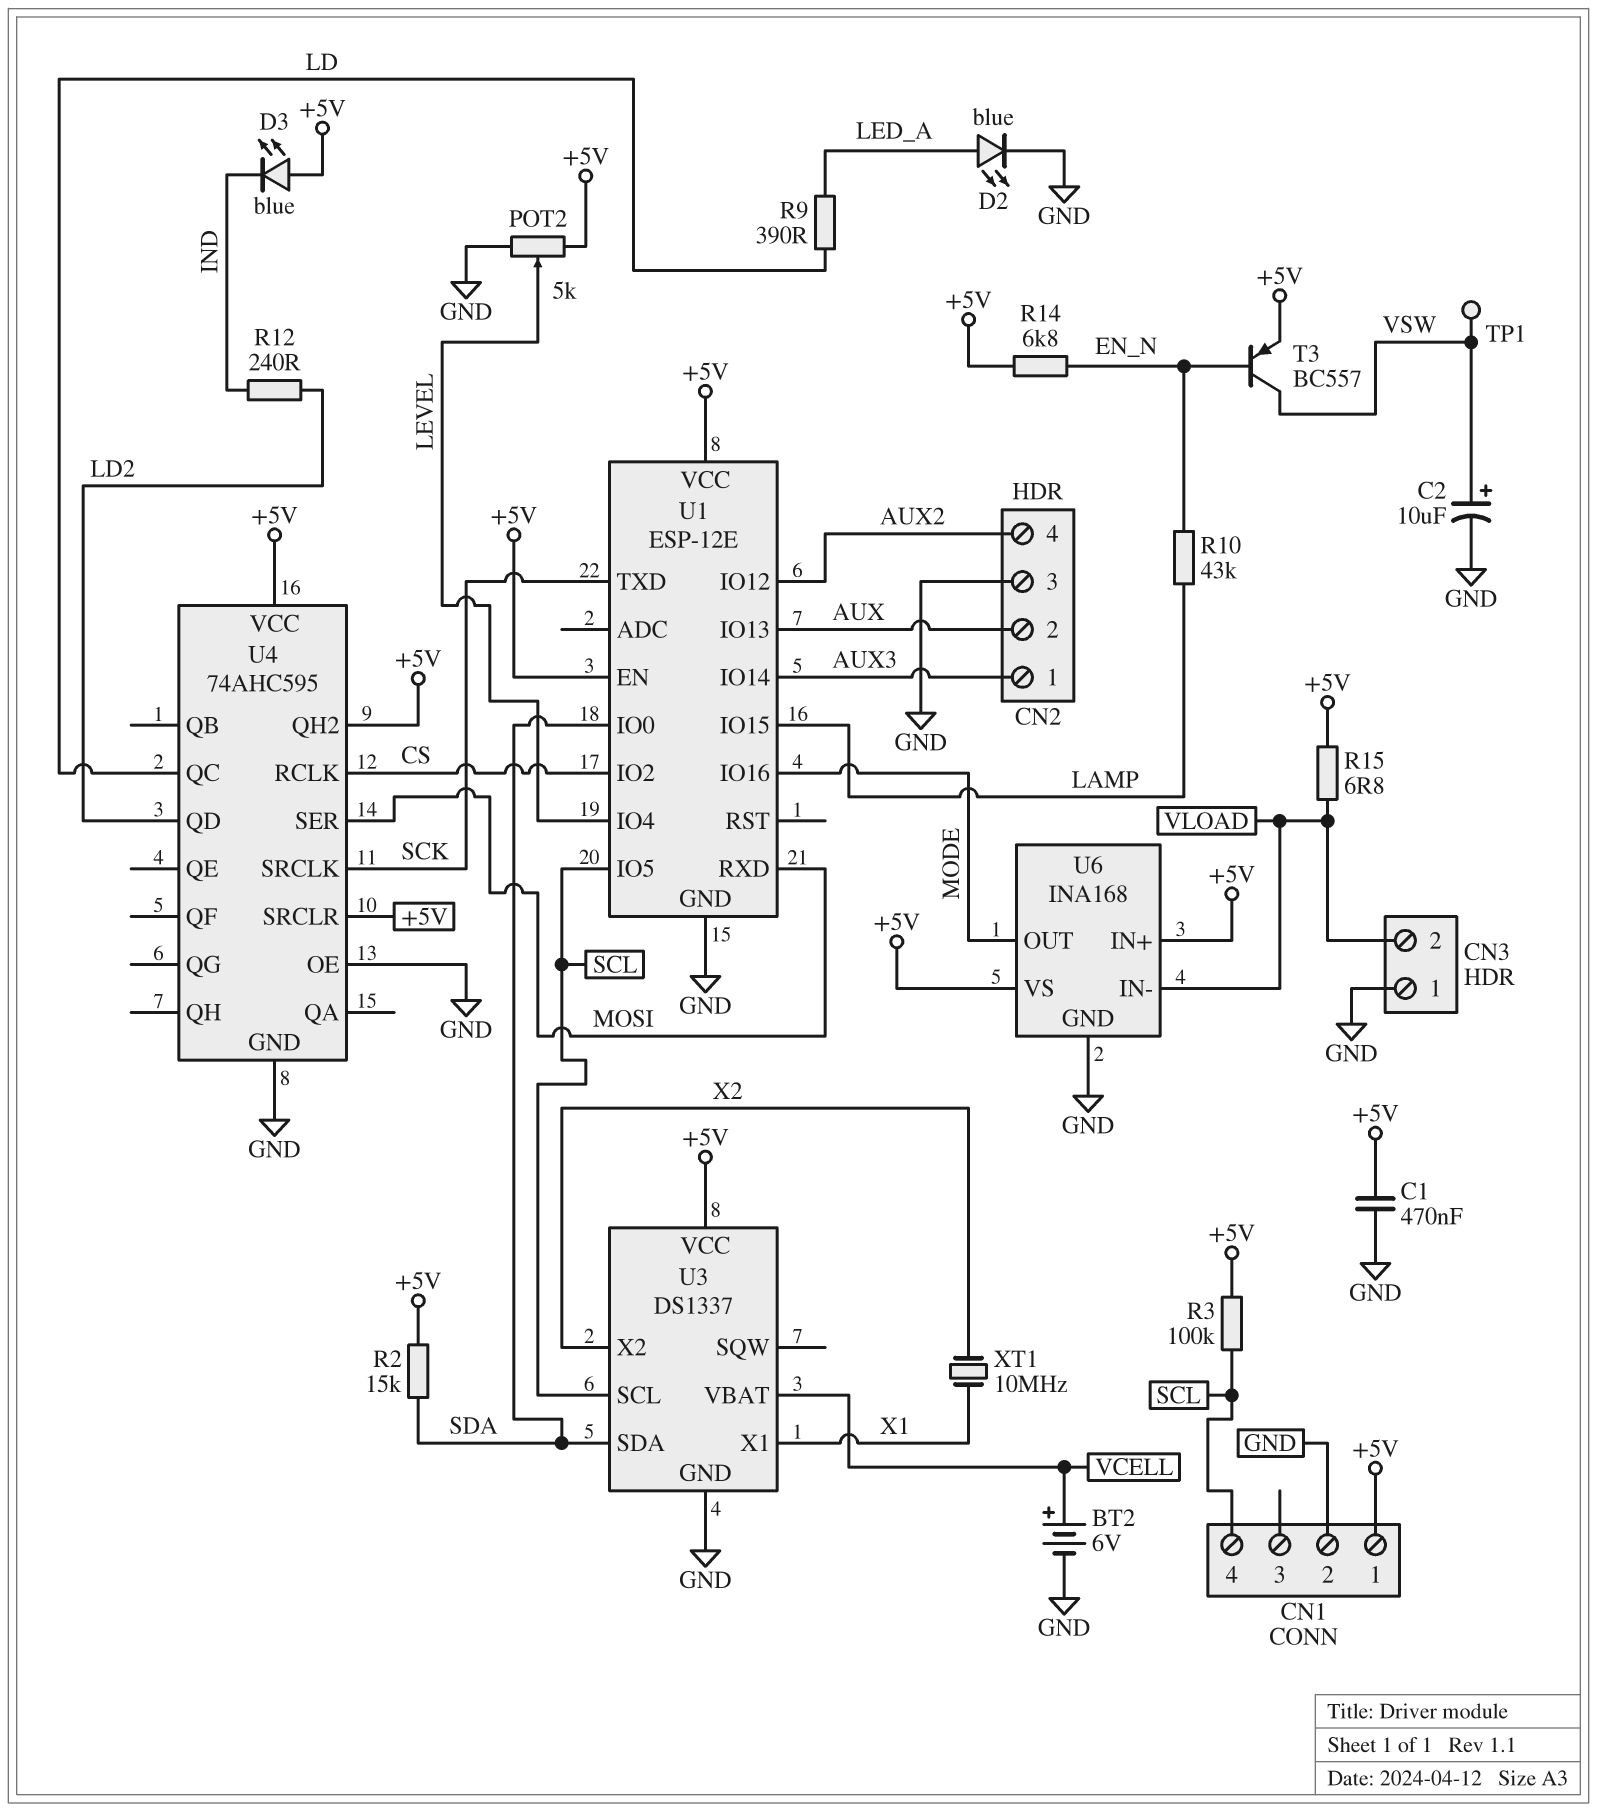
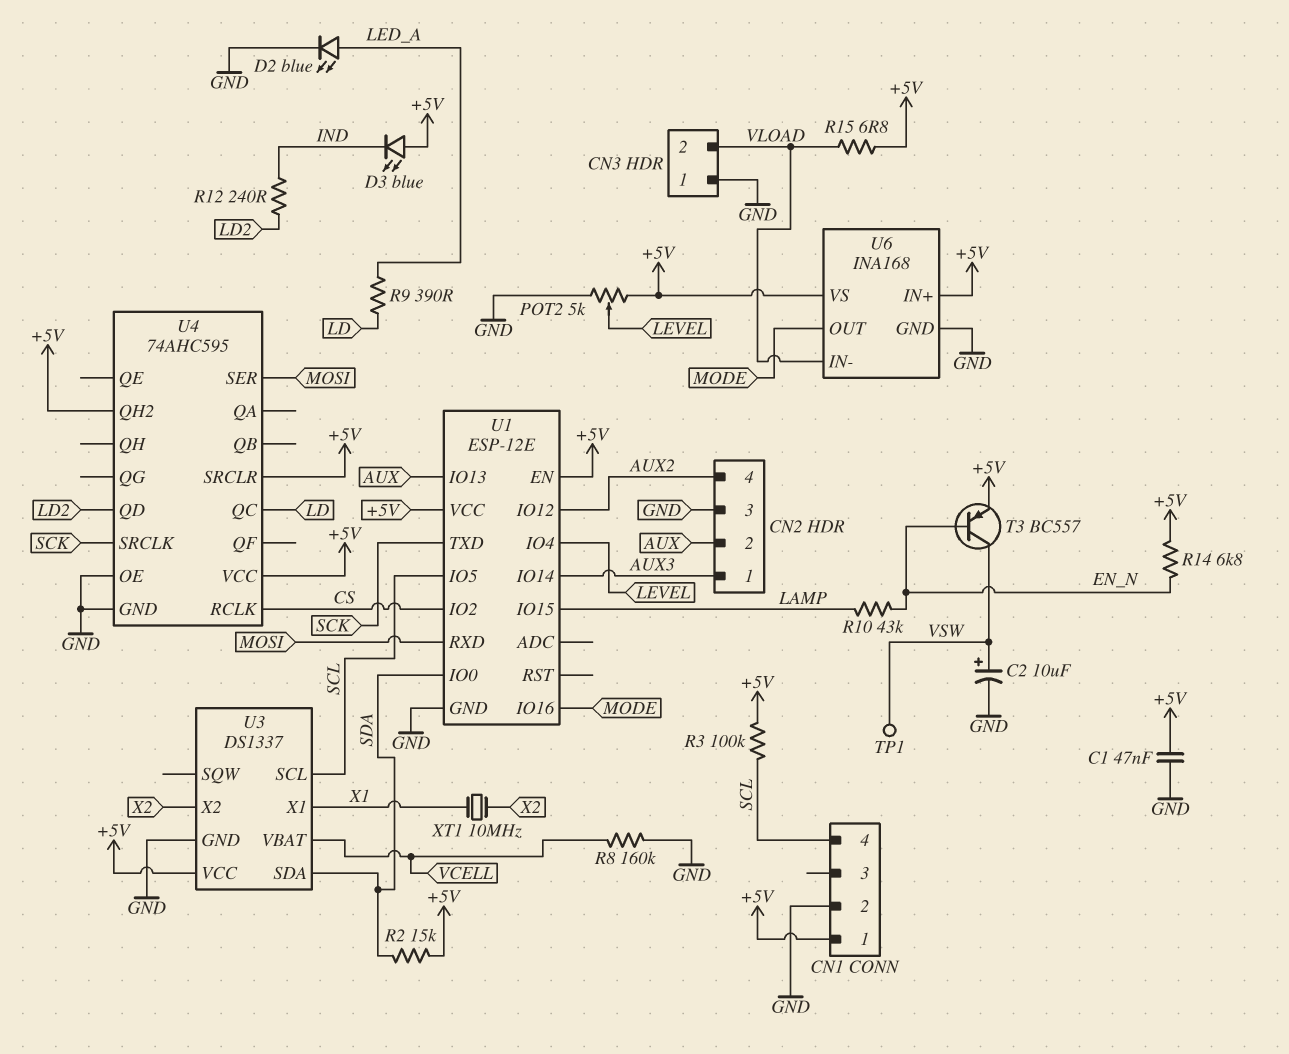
BT2: 6V (plus VCELL, minus GND) -> none
C1: 470nF (+5V, GND) -> 47nF (+5V, GND)
R8: none -> 160k (GND, VCELL)

